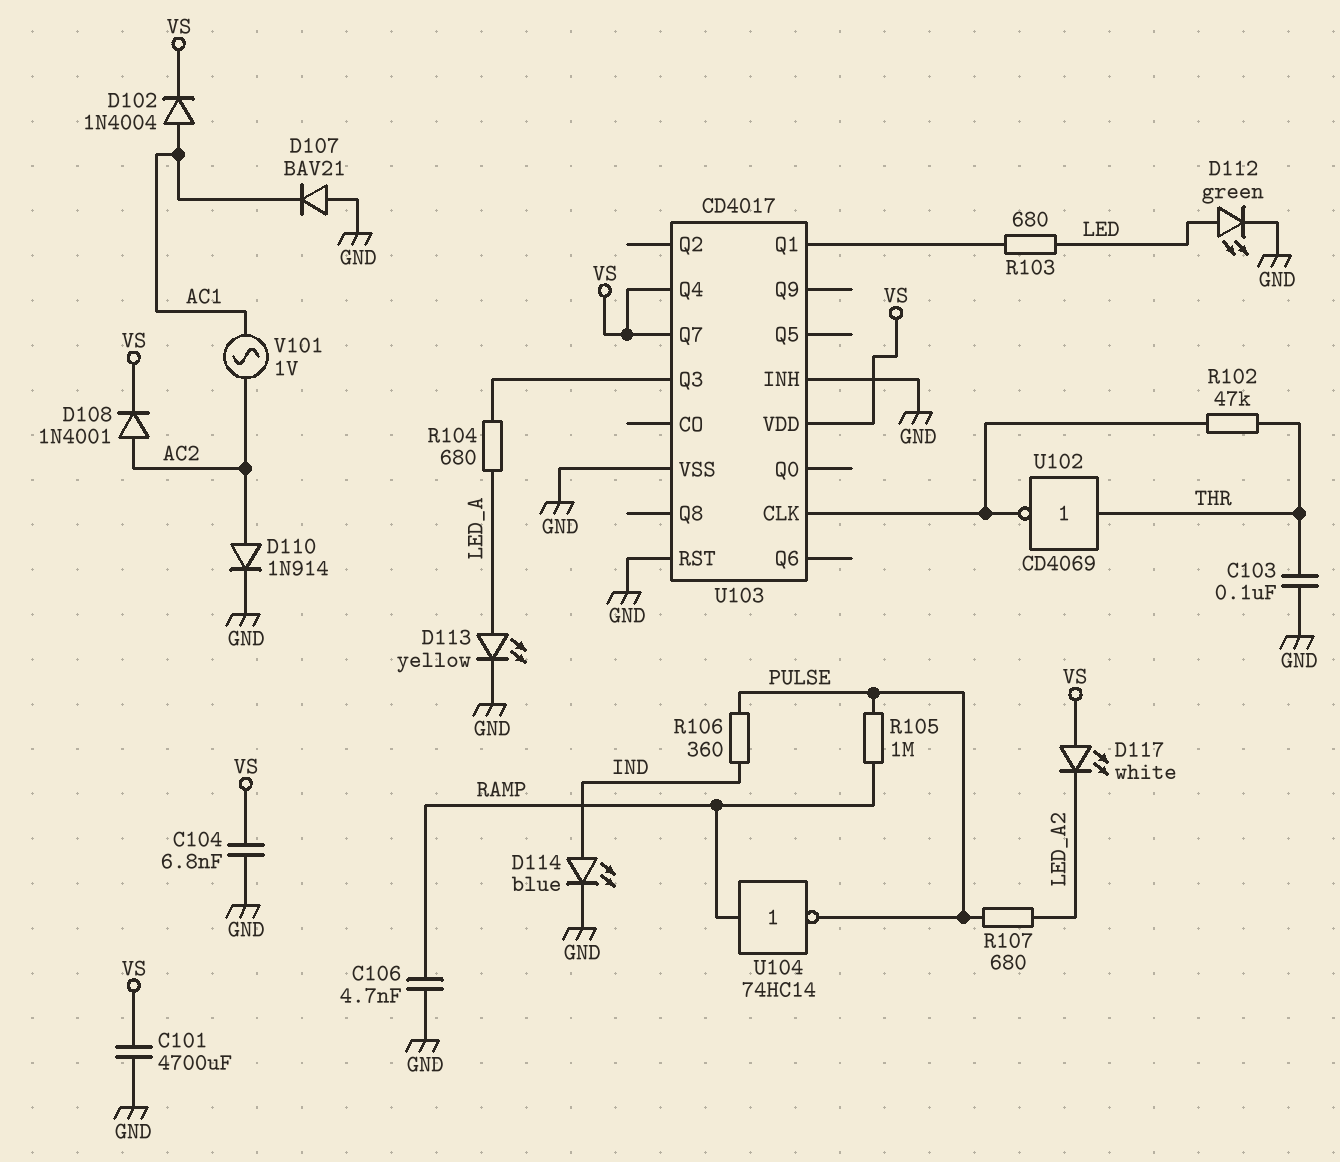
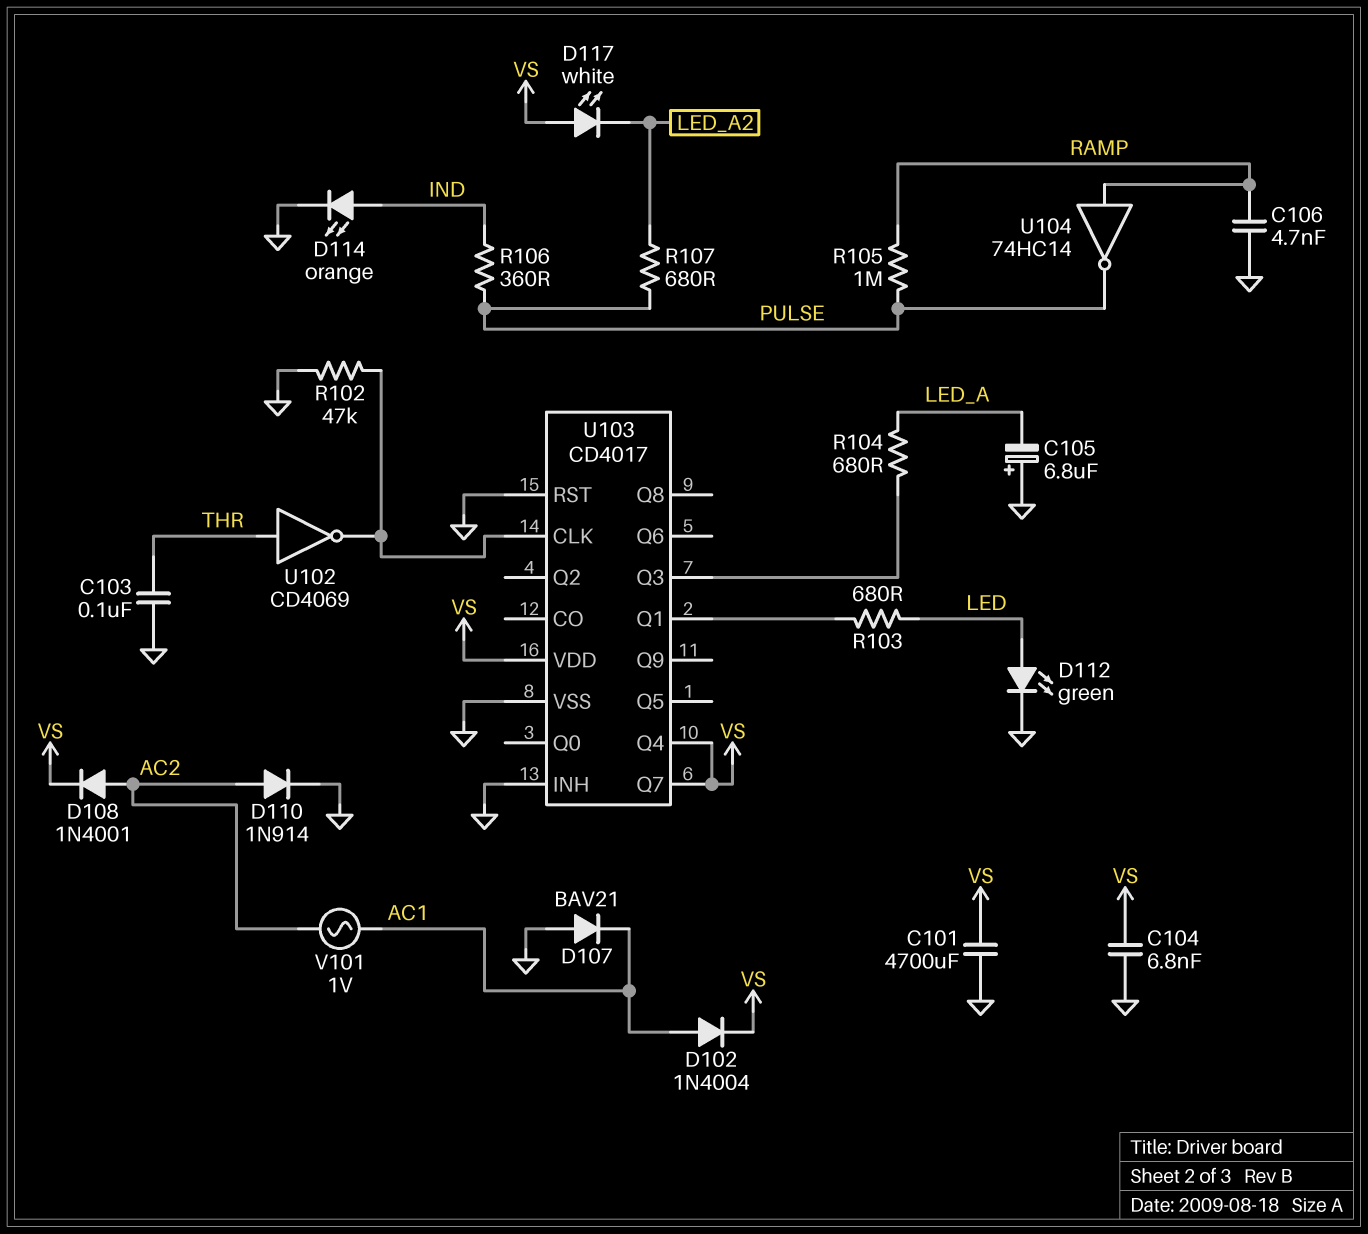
C105: none -> 6.8uF (plus GND, minus LED_A)
D113: LED yellow (A LED_A, K GND) -> none
D114: LED blue (A IND, K GND) -> LED orange (A IND, K GND)
R102: 47k (THR, U103/CLK) -> 47k (GND, U103/CLK)

